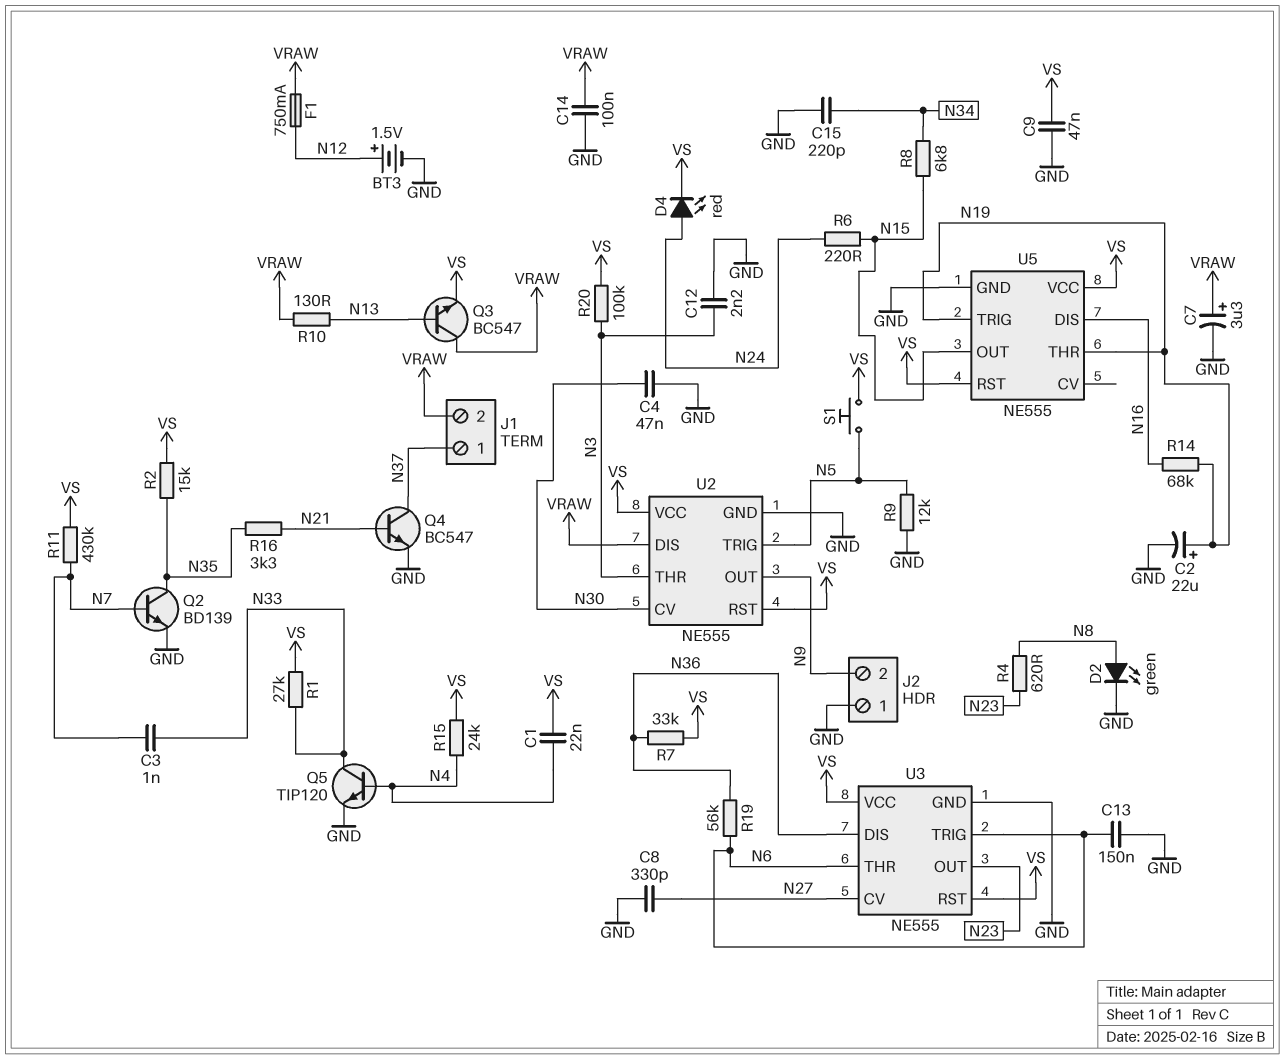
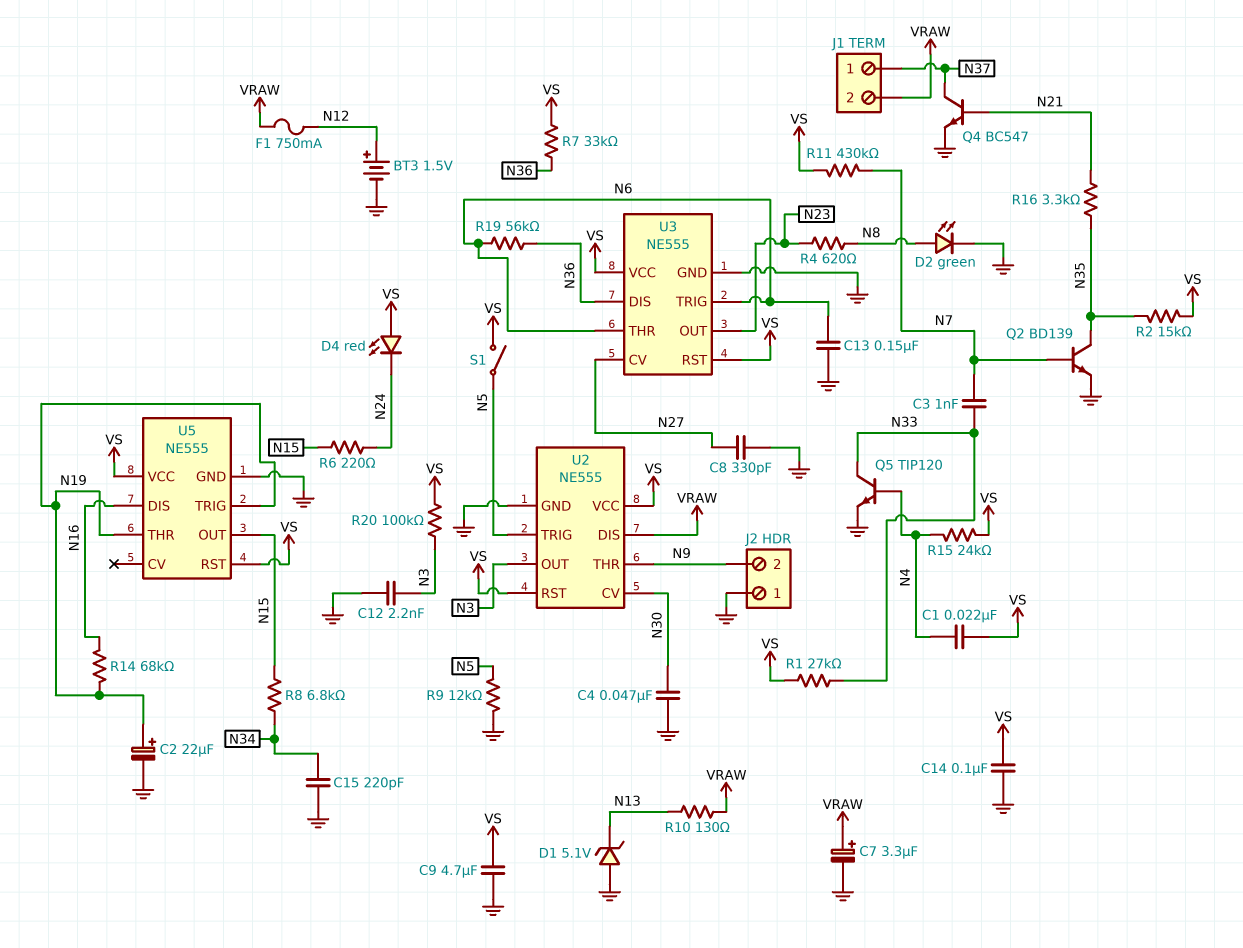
C9: 47nF (GND, VS) -> 4.7uF (GND, VS)
C14: 100nF (GND, VRAW) -> 100nF (GND, VS)
D1: none -> zener 5.1V (A GND, K N13)
D4: LED red (A N24, K VS) -> LED red (A VS, K N24)
Q3: NPN BC547 (B N13, C VRAW, E VS) -> none
S1: button (N5, VS) -> switch (N5, VS)
U2 pin OUT: N9 -> N3
U2 pin THR: N3 -> N9

